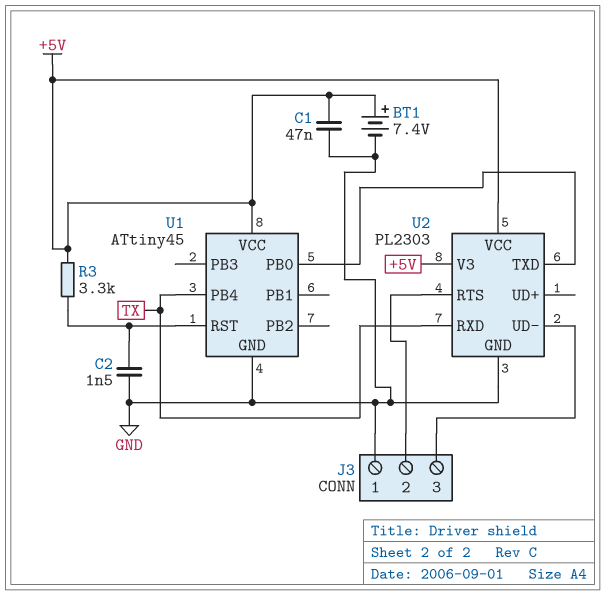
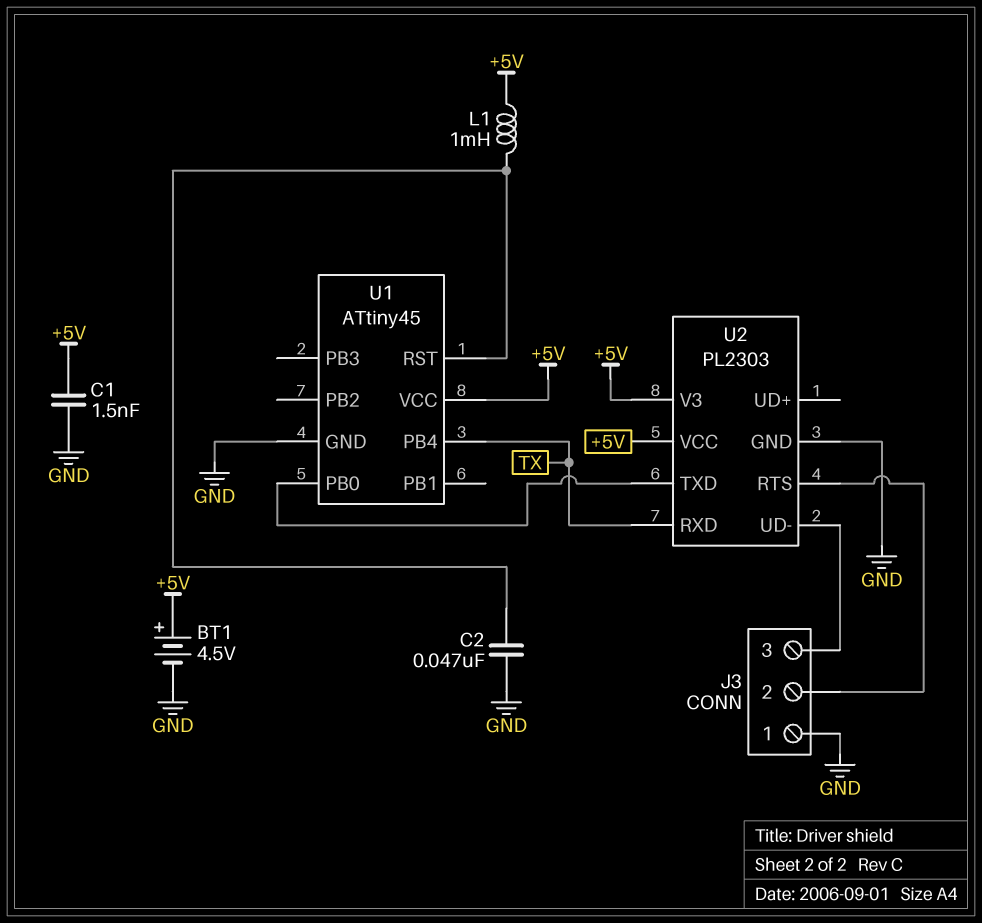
BT1: 7.4V (plus +5V, minus GND) -> 4.5V (plus +5V, minus GND)
C1: 47nF (+5V, GND) -> 1.5nF (+5V, GND)
C2: 1.5nF (GND, U1/RST) -> 47nF (GND, U1/RST)
L1: none -> 1mH (+5V, U1/RST)
R3: 3.3k (+5V, U1/RST) -> none

